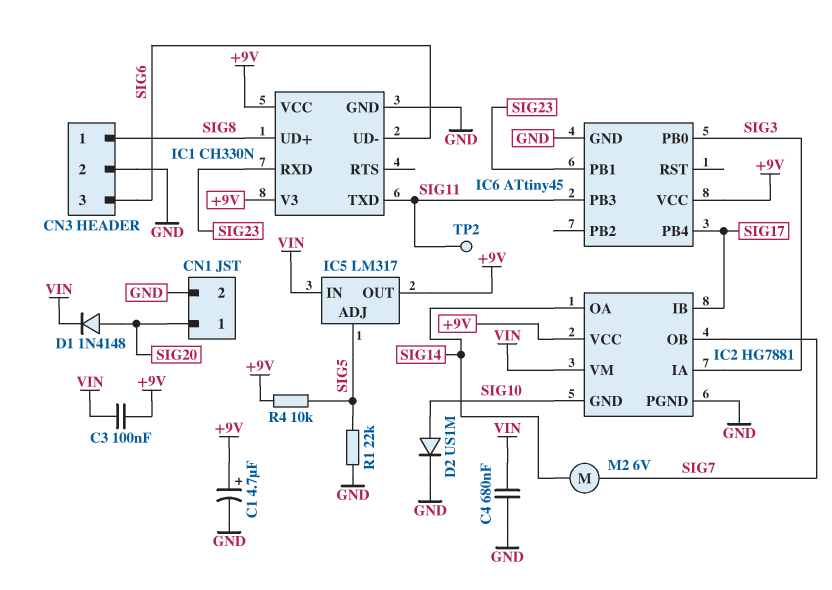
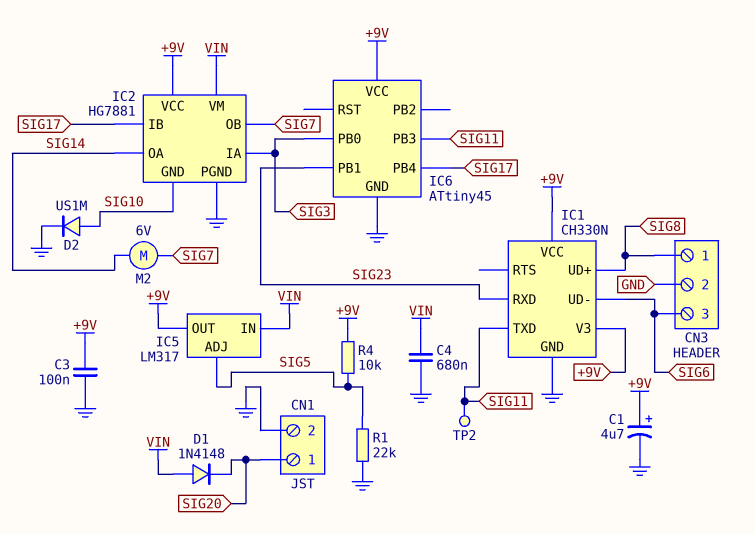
C3: 100nF (+9V, VIN) -> 100nF (+9V, GND)
D1: diode 1N4148 (A SIG20, K VIN) -> diode 1N4148 (A VIN, K SIG20)

